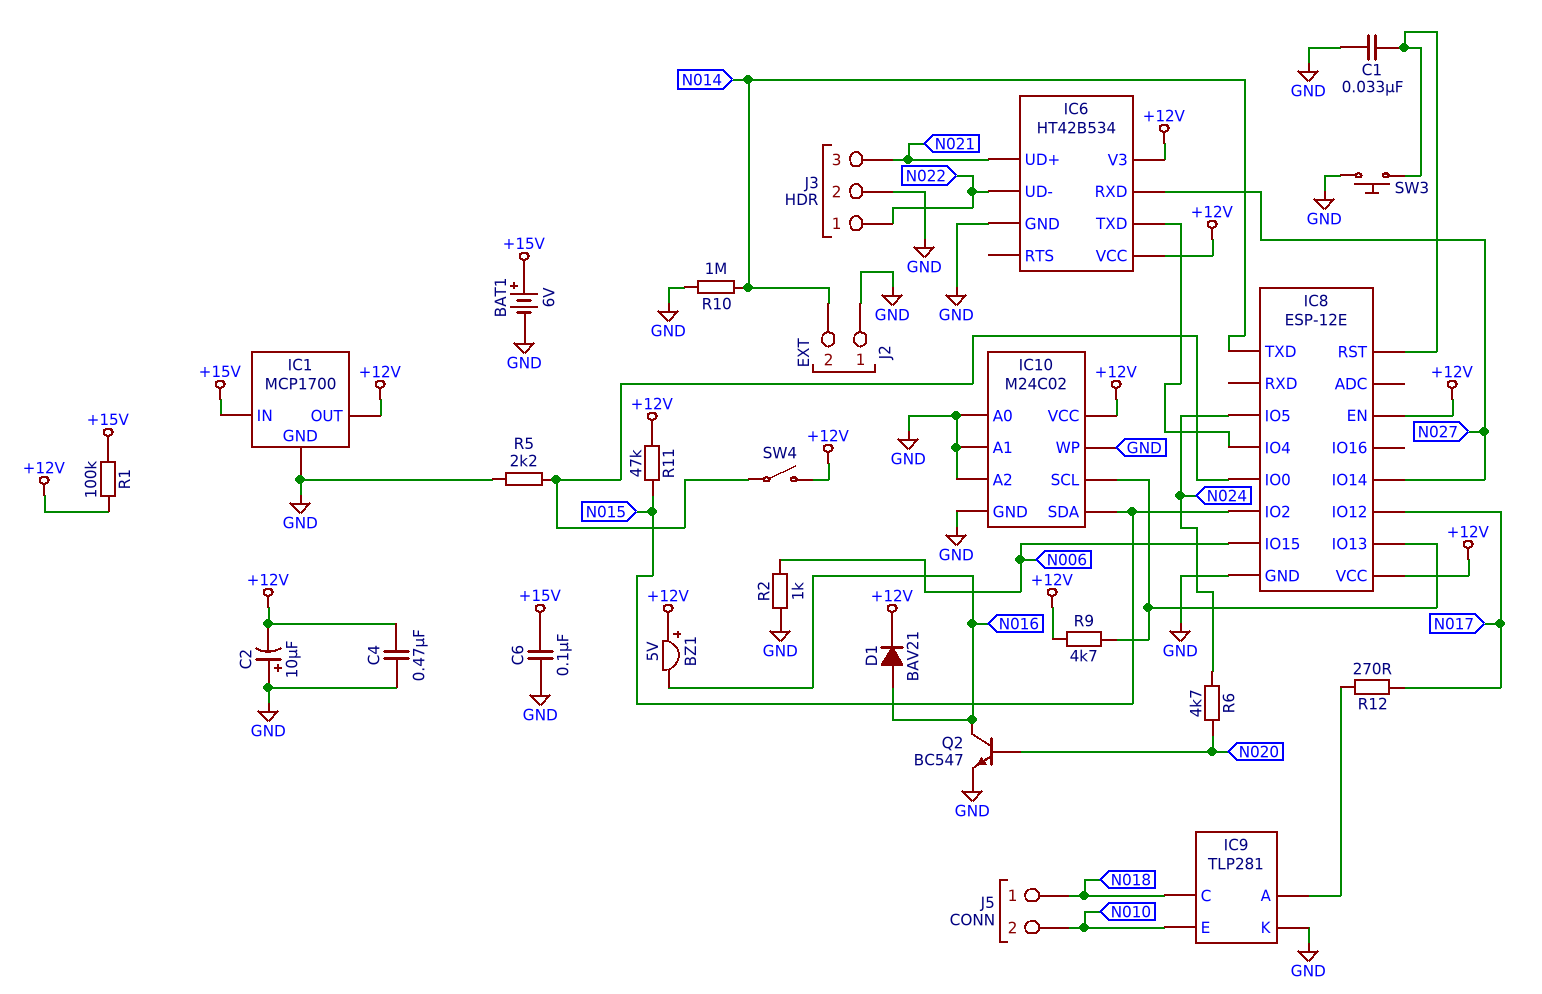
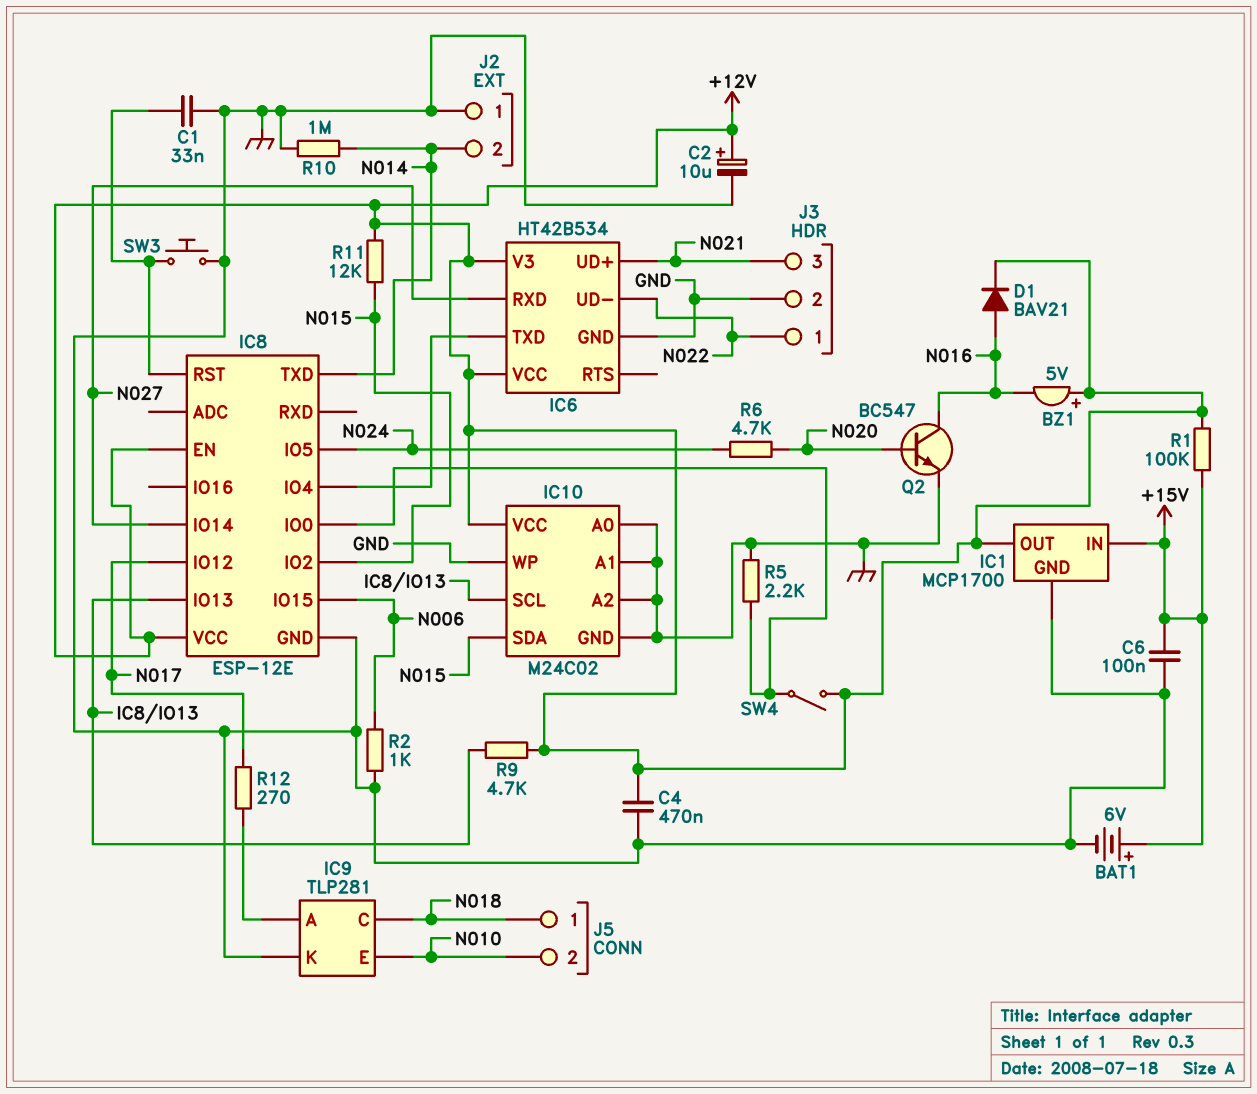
C2: 10uF (plus GND, minus +12V) -> 10uF (plus +12V, minus GND)
R11: 47k (+12V, N015) -> 12k (+12V, N015)

